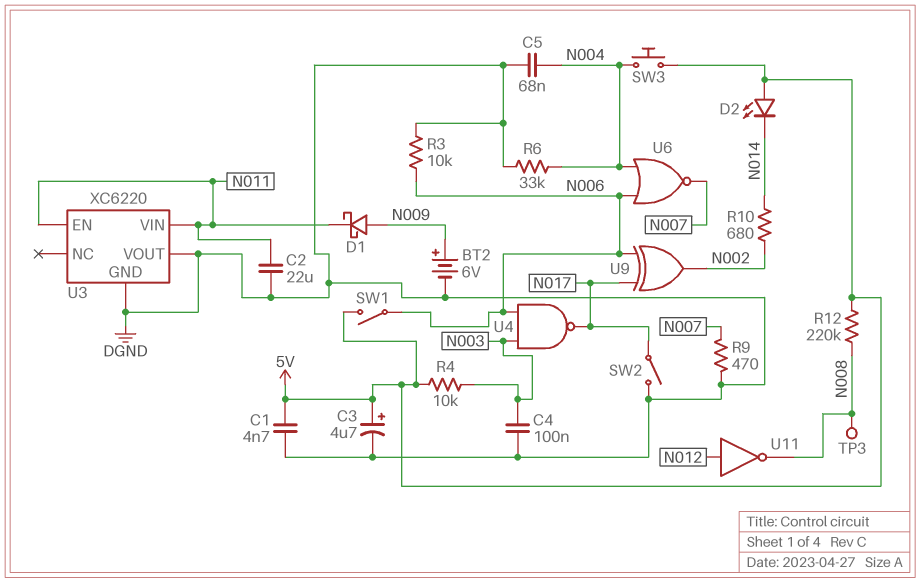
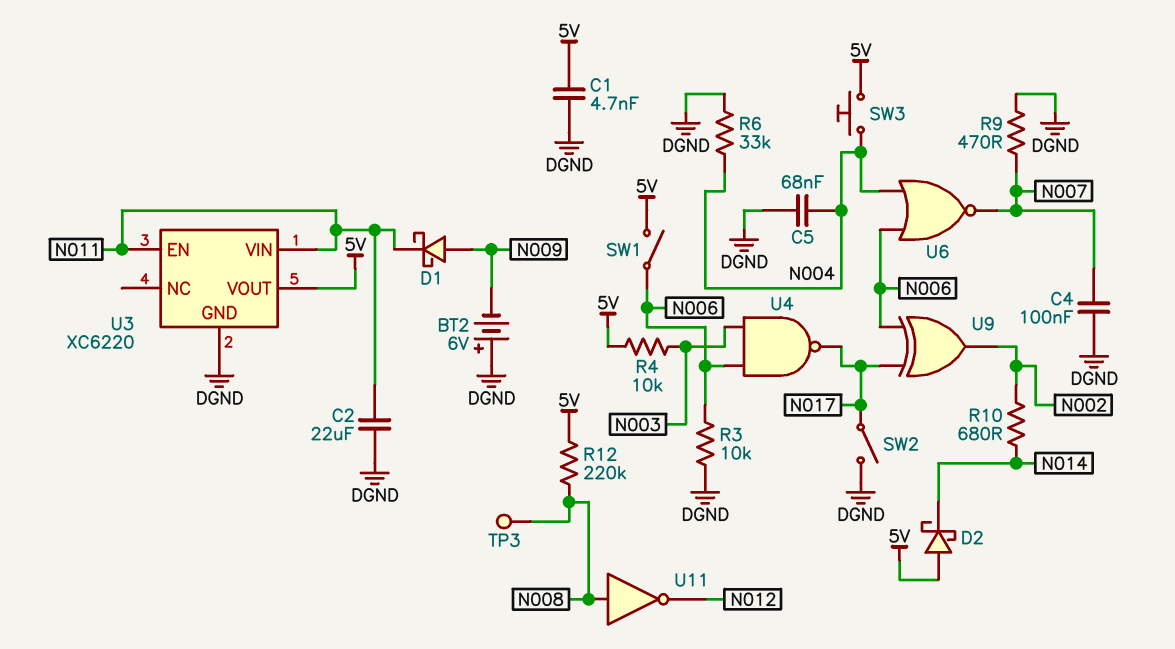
BT2: 6V (plus N009, minus DGND) -> 6V (plus DGND, minus N009)
C3: 4.7uF (plus 5V, minus DGND) -> none
C4: 100nF (DGND, N003) -> 100nF (DGND, N007)
D2: LED (A 5V, K N014) -> schottky (A 5V, K N014)
U3 pin VOUT: DGND -> 5V
U11: NOT (in N012, out N008) -> NOT (in N008, out N012)

